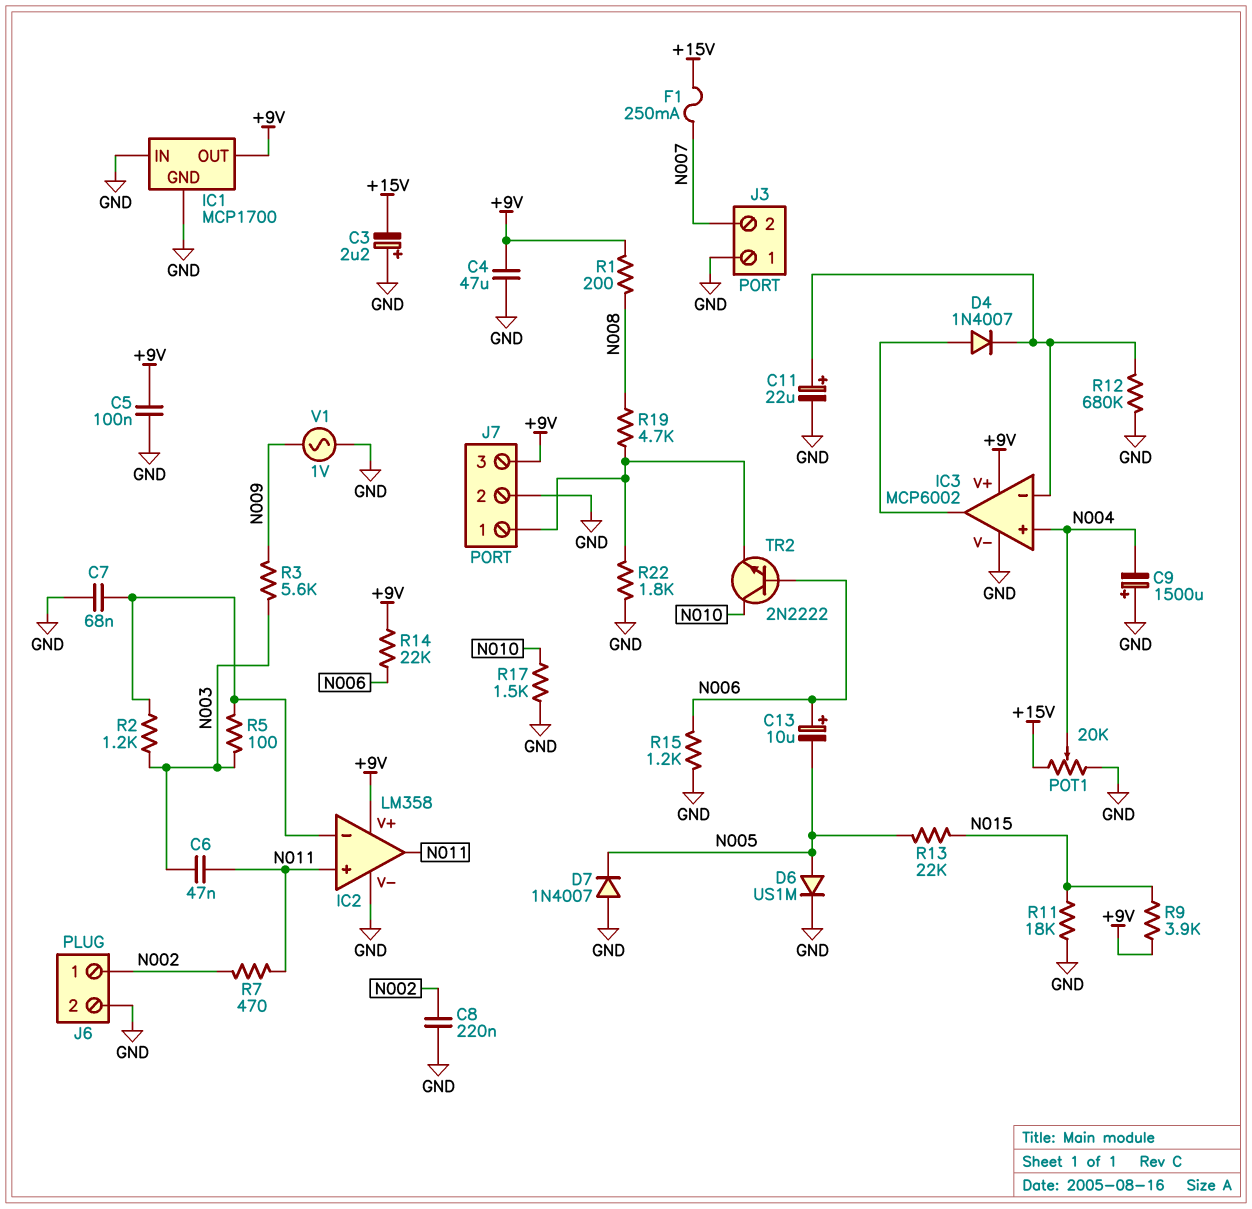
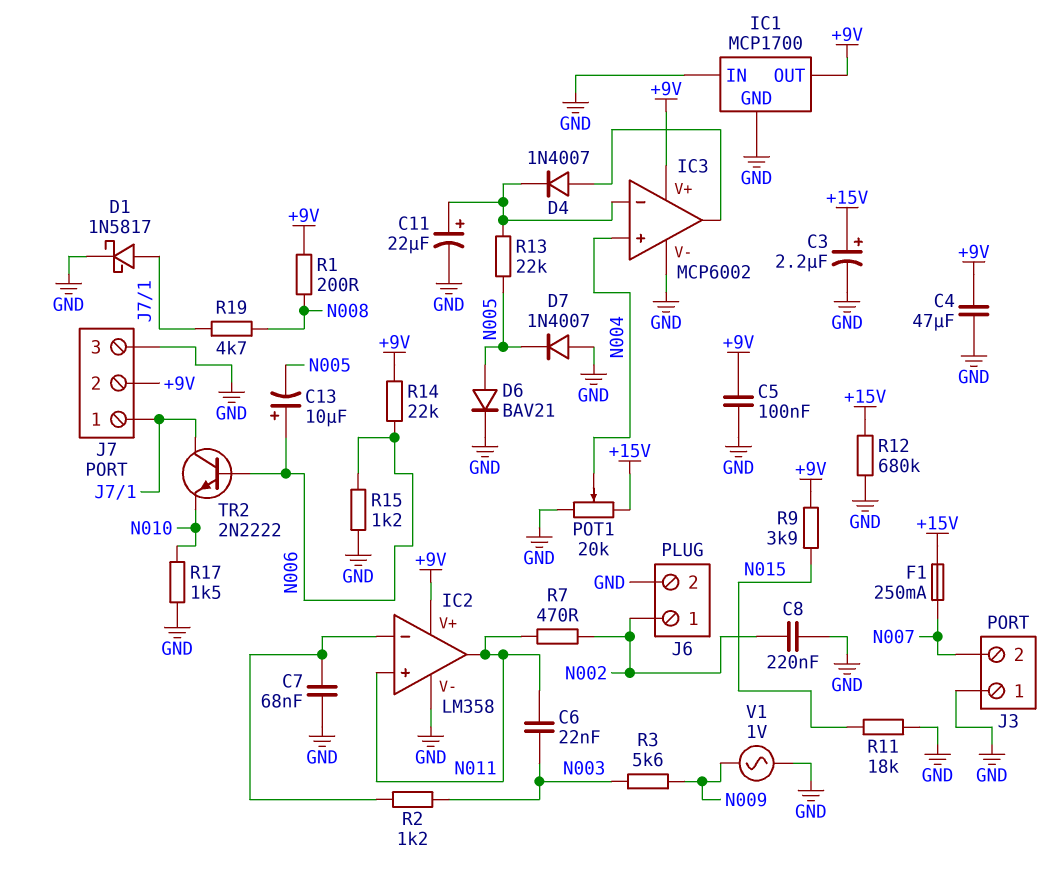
C3: 2.2uF (plus GND, minus +15V) -> 2.2uF (plus +15V, minus GND)
C6: 47nF (N003, N011) -> 22nF (N003, N011)
C9: 1500uF (plus GND, minus N004) -> none
D1: none -> schottky 1N5817 (A J7/1, K GND)
D6: diode US1M (A N005, K GND) -> diode BAV21 (A N005, K GND)
J7 pin 2: GND -> +9V
J7 pin 3: +9V -> GND
R5: 100 (IC2/in-, N003) -> none
R12: 680k (GND, IC3/in-) -> 680k (+15V, GND)
R13: 22k (N005, N015) -> 22k (IC3/in-, N005)
R22: 1.8k (GND, J7/1) -> none
TR2: NPN 2N2222 (B N006, C N010, E J7/1) -> NPN 2N2222 (B N006, C J7/1, E N010)

